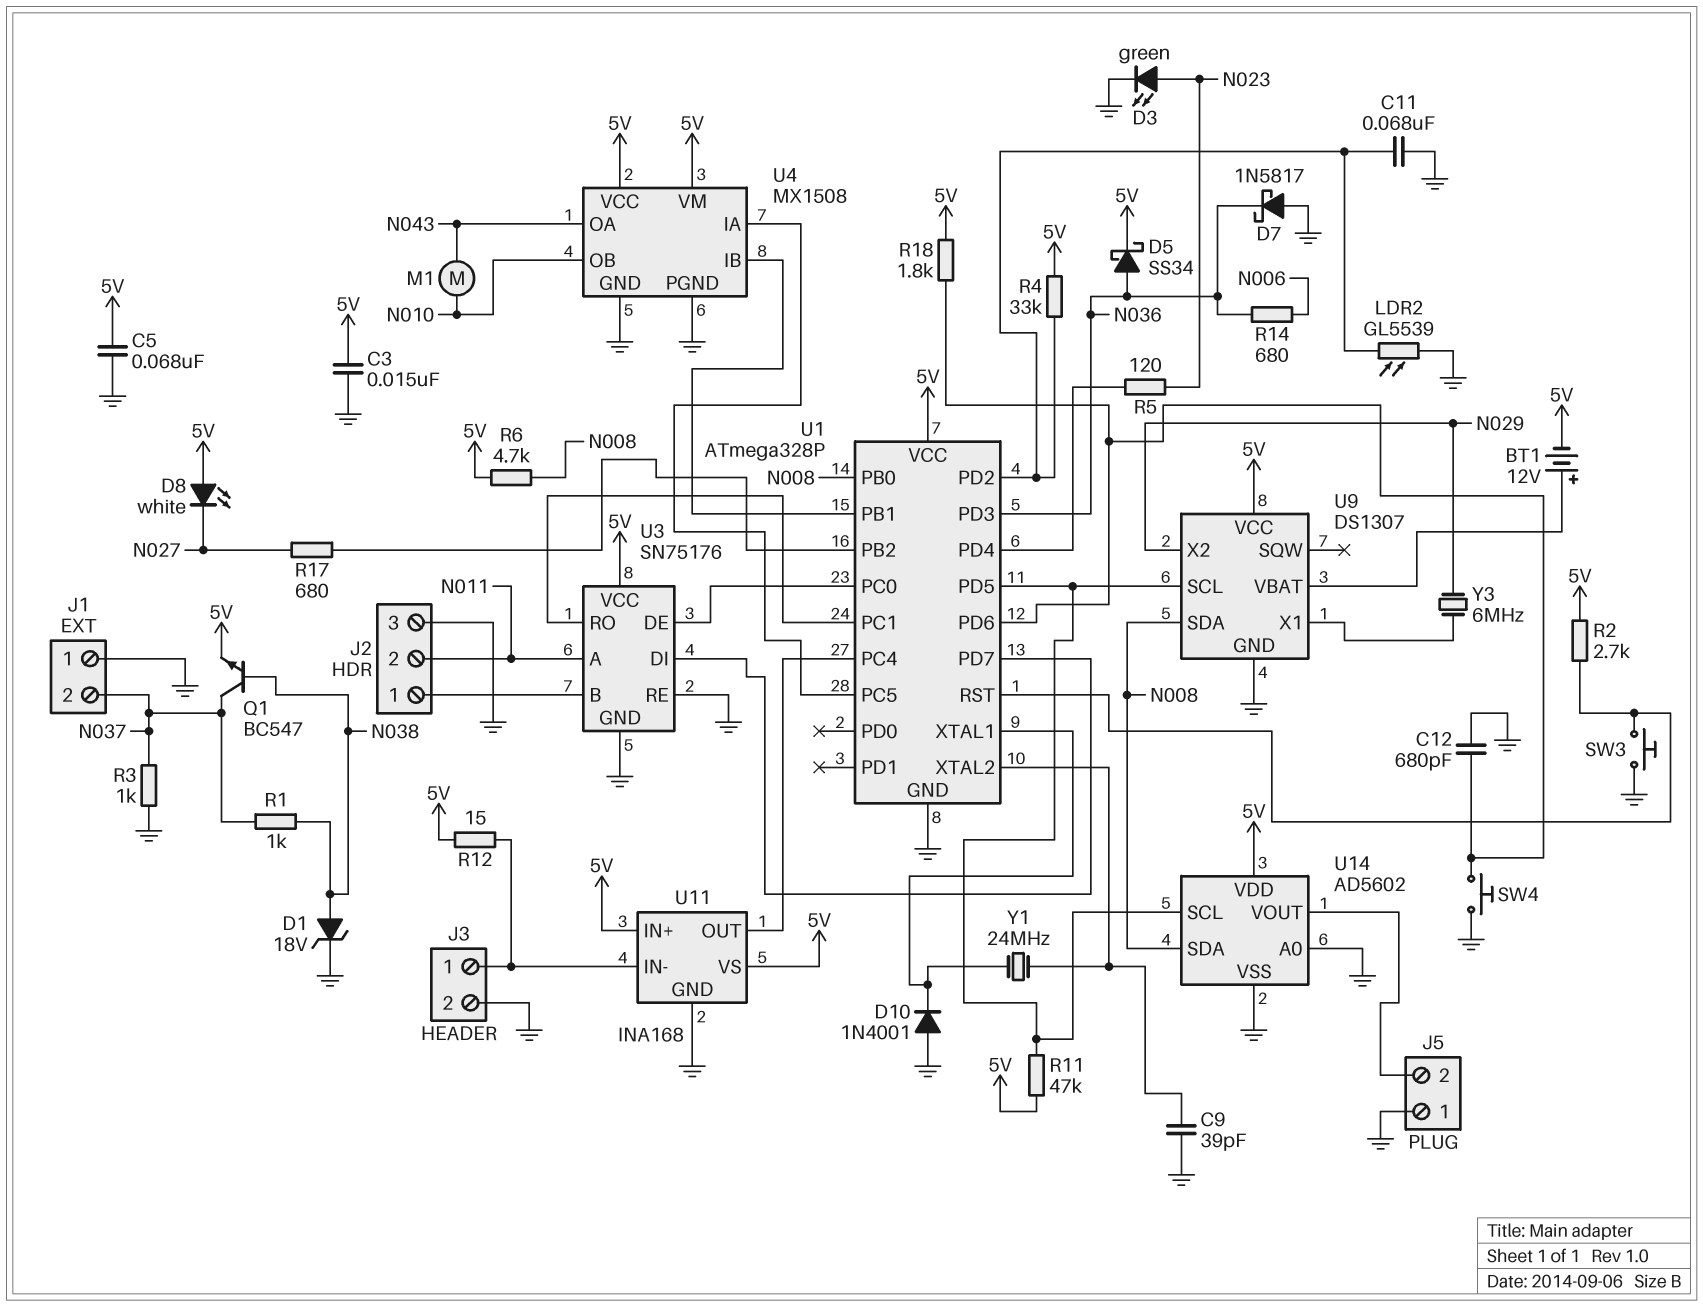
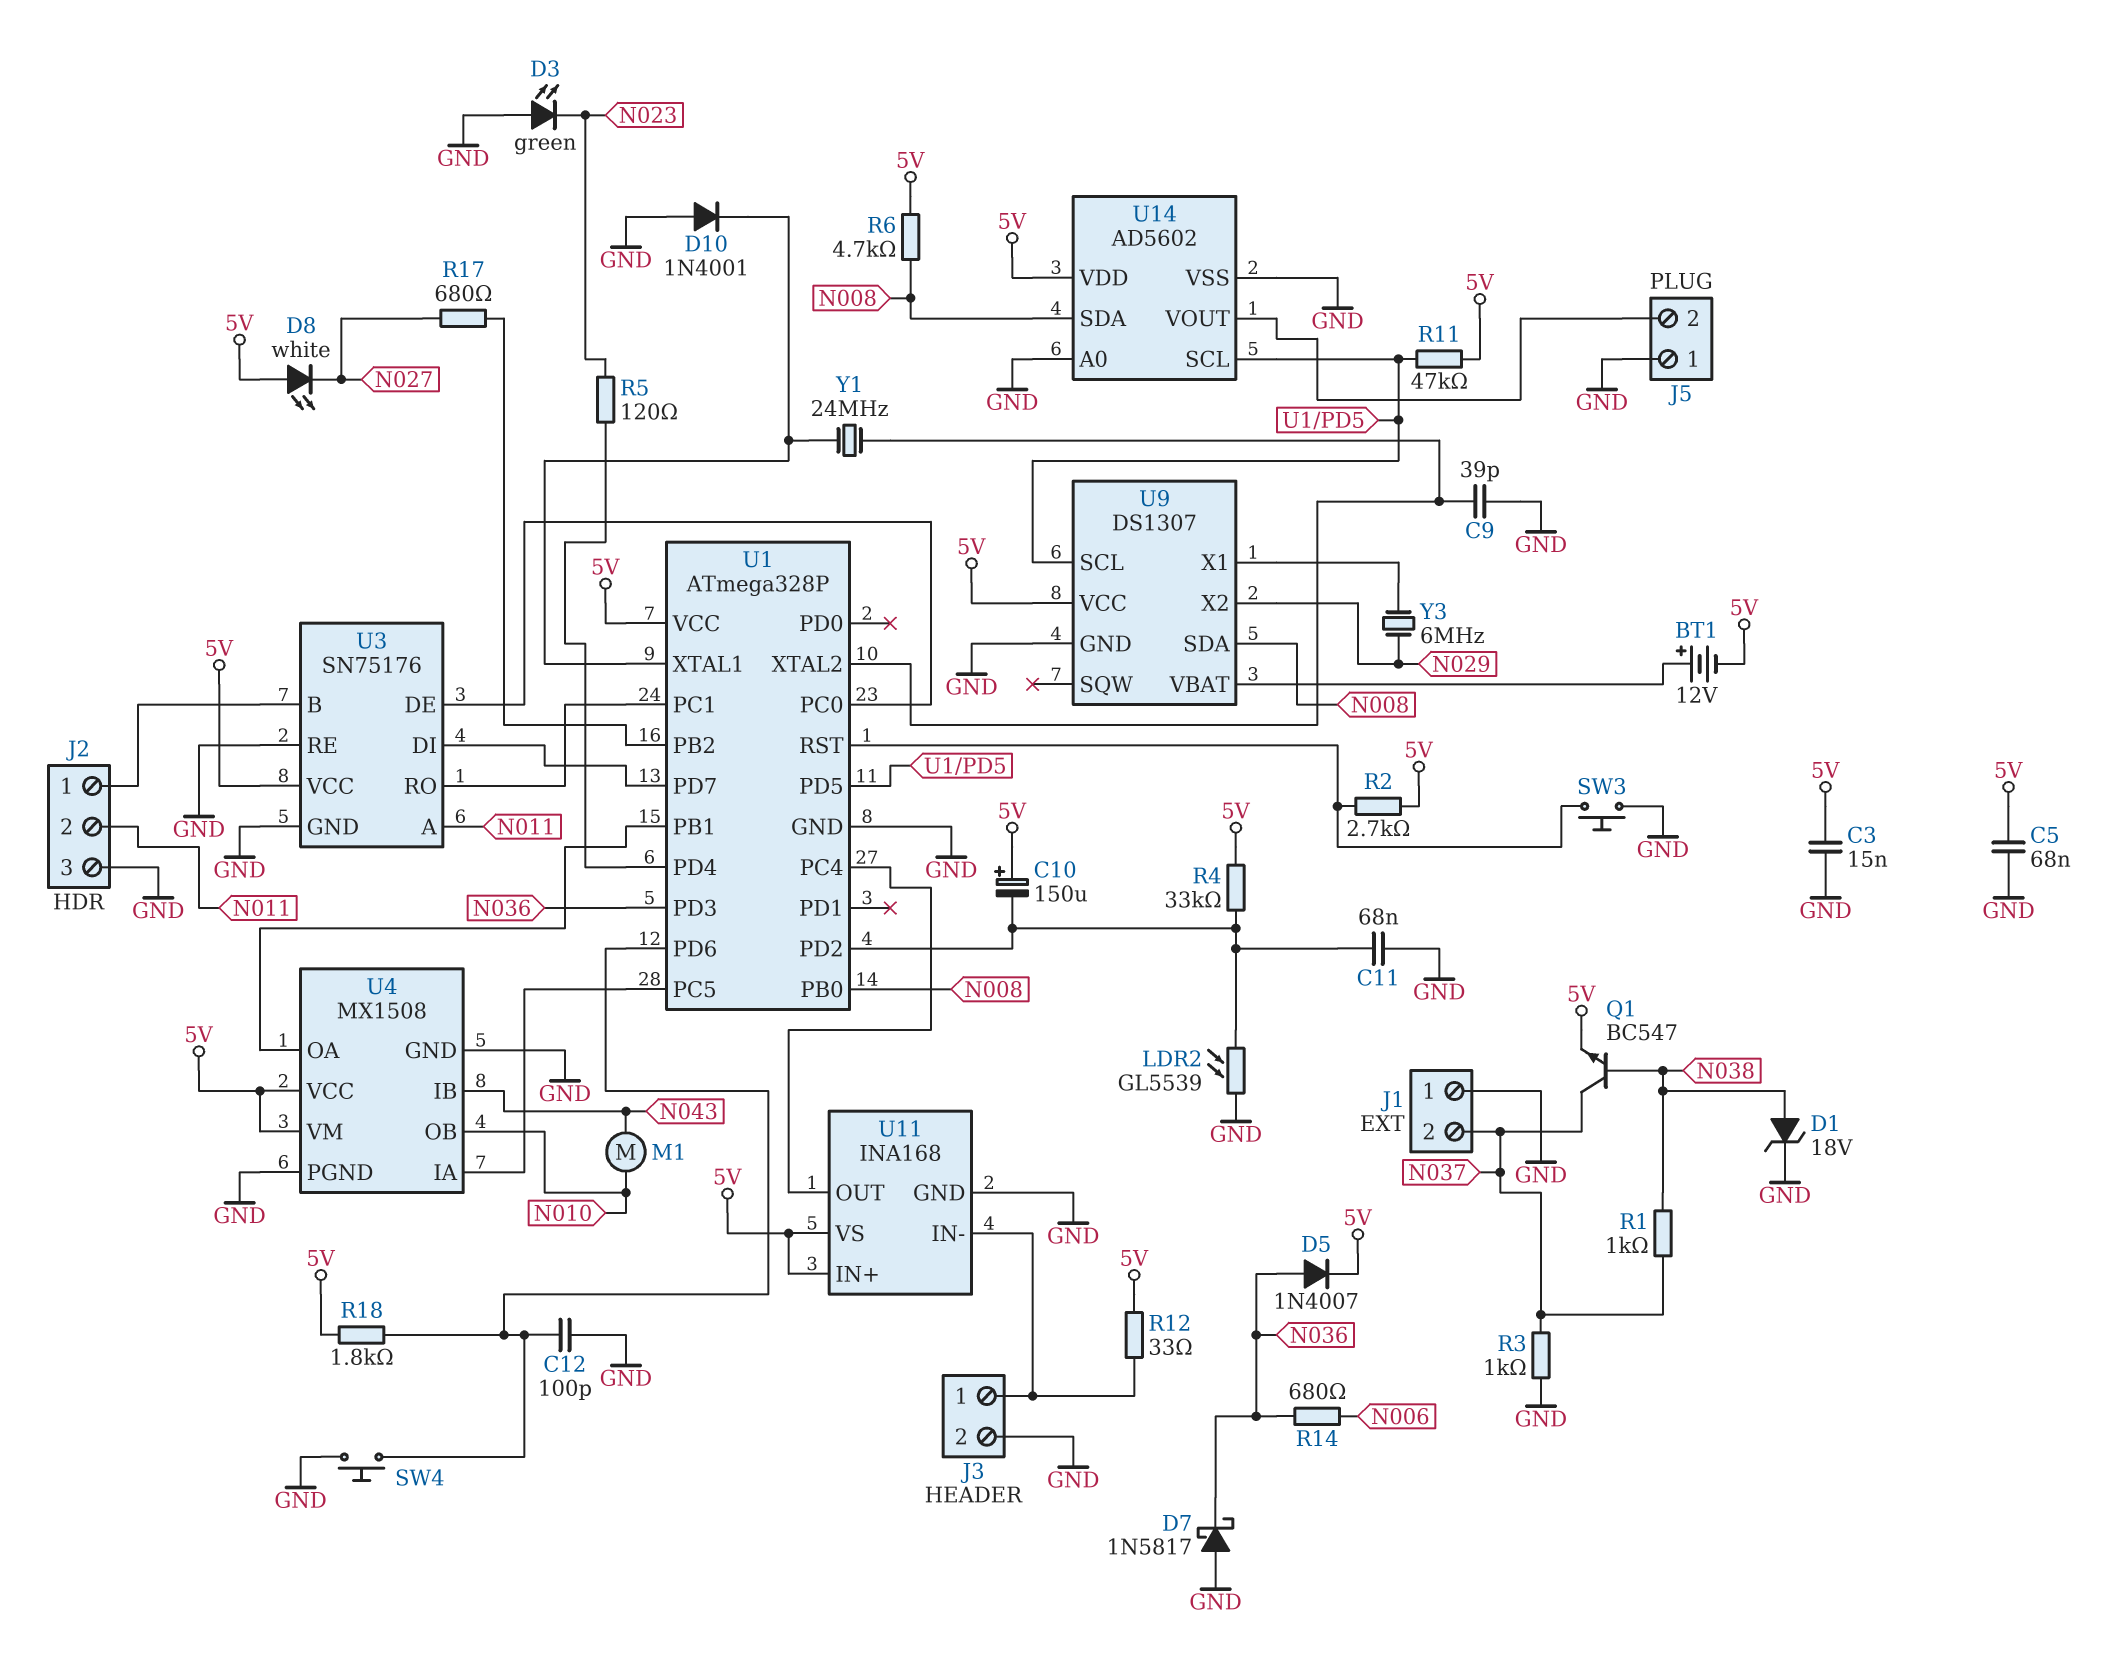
C10: none -> 150uF (plus 5V, minus U1/PD2)
C12: 680pF (GND, U1/PD6) -> 100pF (GND, U1/PD6)
D3: LED green (A N023, K GND) -> LED green (A GND, K N023)
D5: schottky SS34 (A N036, K 5V) -> diode 1N4007 (A N036, K 5V)
R12: 15 (5V, J3/1) -> 33 (5V, J3/1)
U4 pin IB: U1/PB1 -> N043
U4 pin OA: N043 -> U1/PB1

